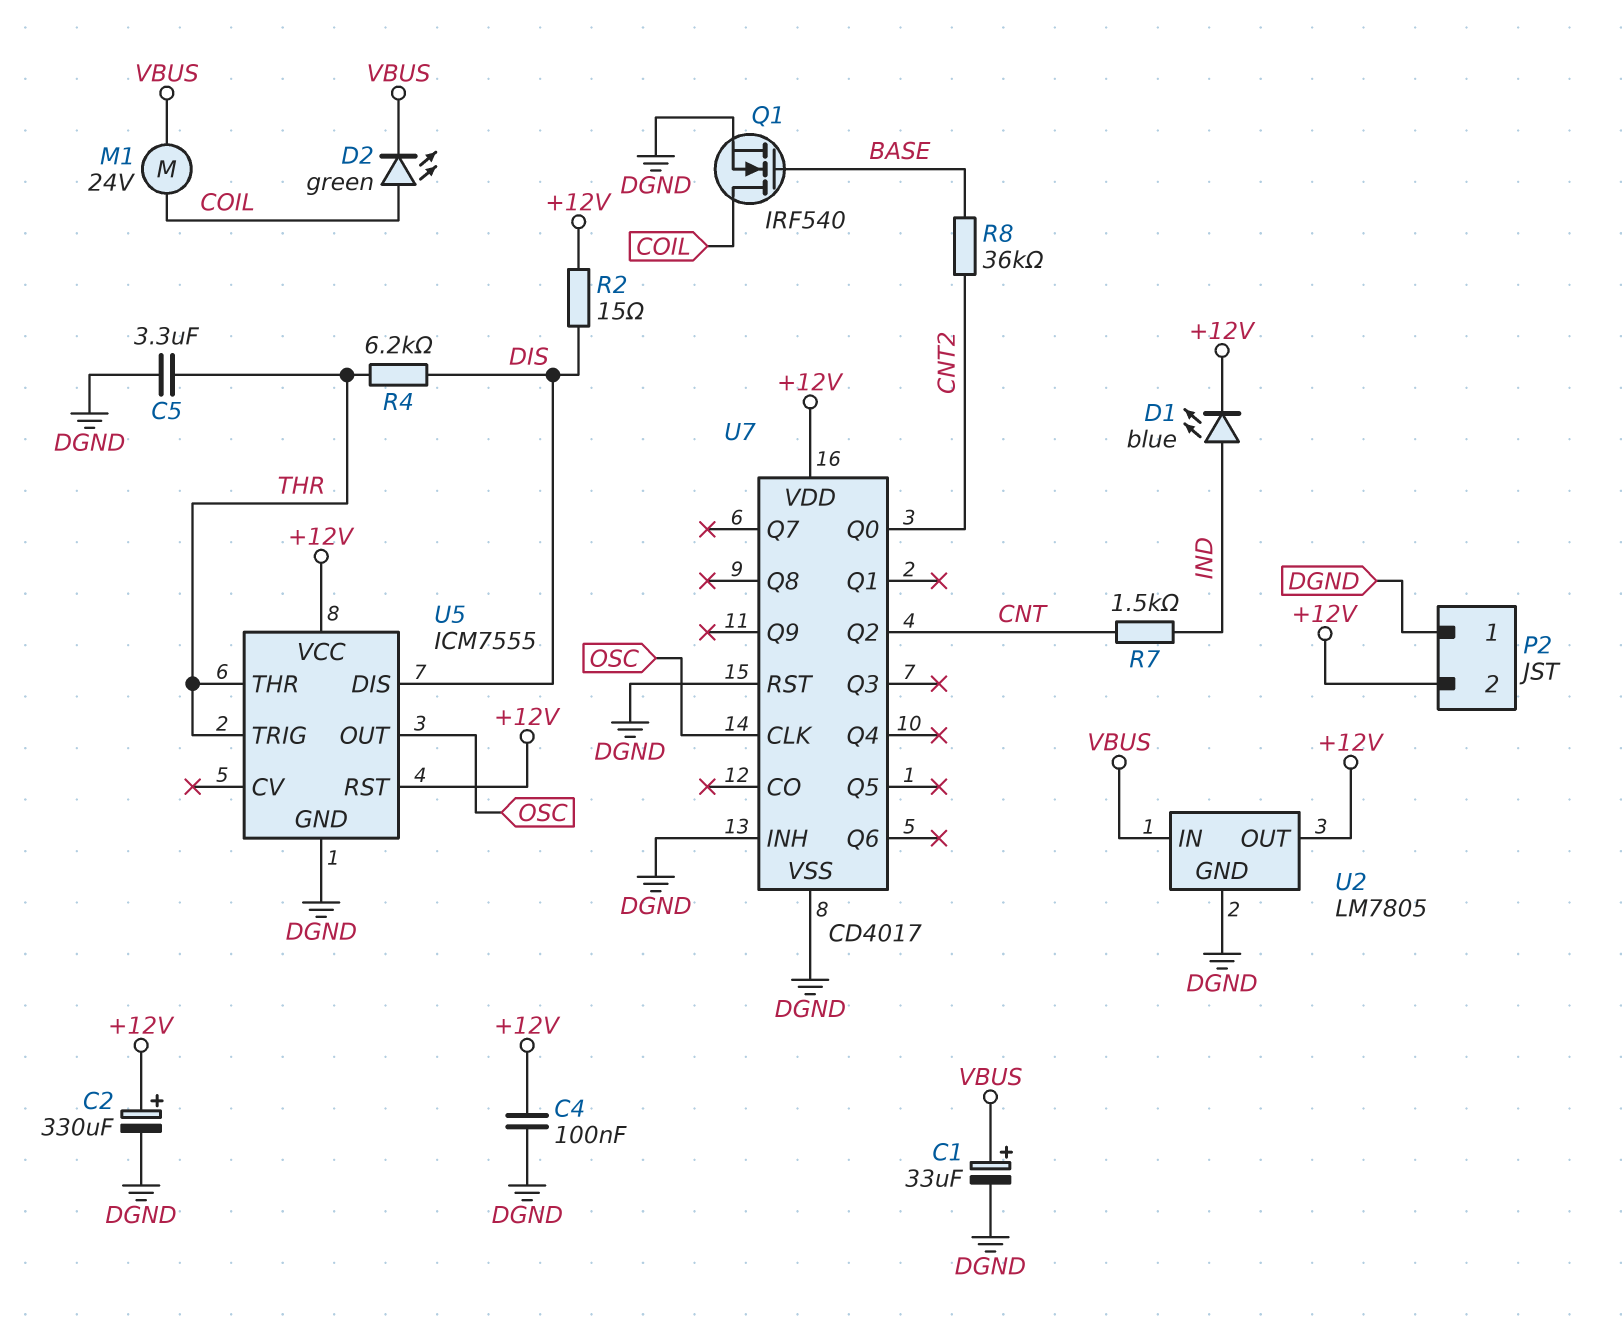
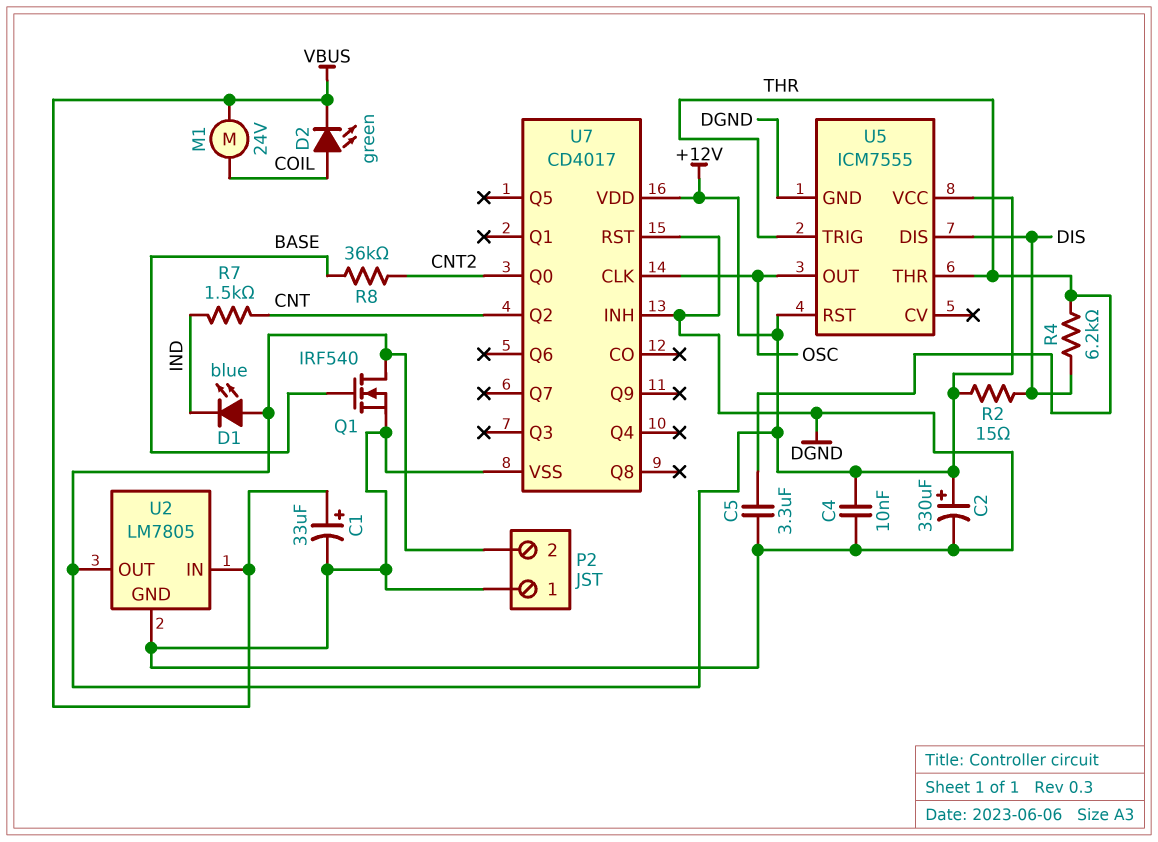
C4: 100nF (+12V, DGND) -> 10nF (+12V, DGND)
D1: LED blue (A IND, K +12V) -> LED blue (A +12V, K IND)
Q1: NMOS IRF540 (G BASE, D COIL, S DGND) -> NMOS IRF540 (G BASE, D +12V, S DGND)

